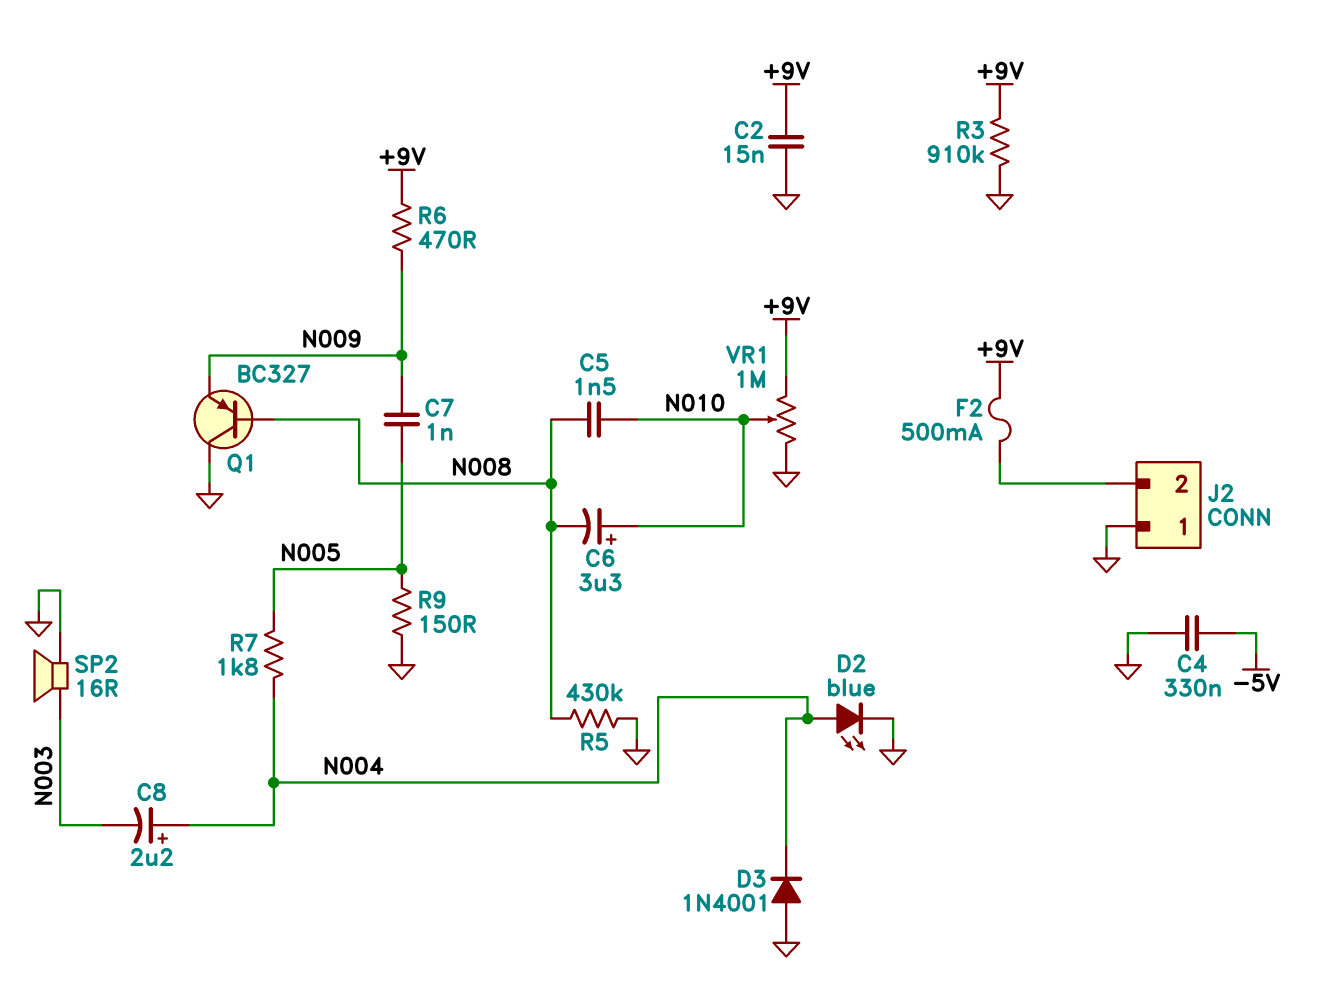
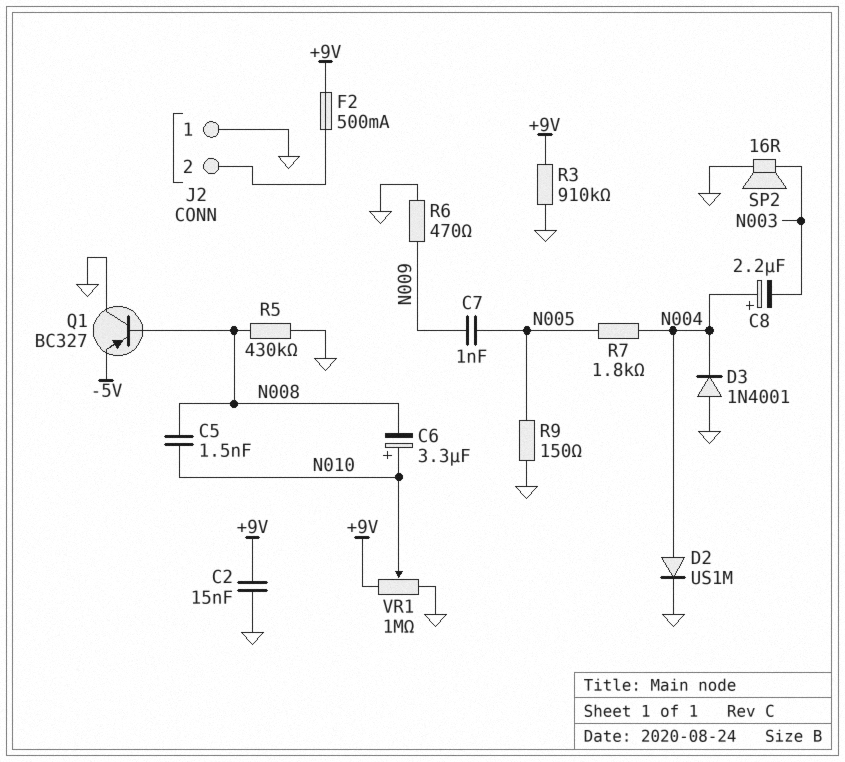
C4: 330nF (-5V, GND) -> none
D2: LED blue (A N004, K GND) -> diode US1M (A N004, K GND)
Q1: PNP BC327 (B N008, C GND, E N009) -> PNP BC327 (B N008, C GND, E -5V)
R6: 470 (+9V, N009) -> 470 (GND, N009)

